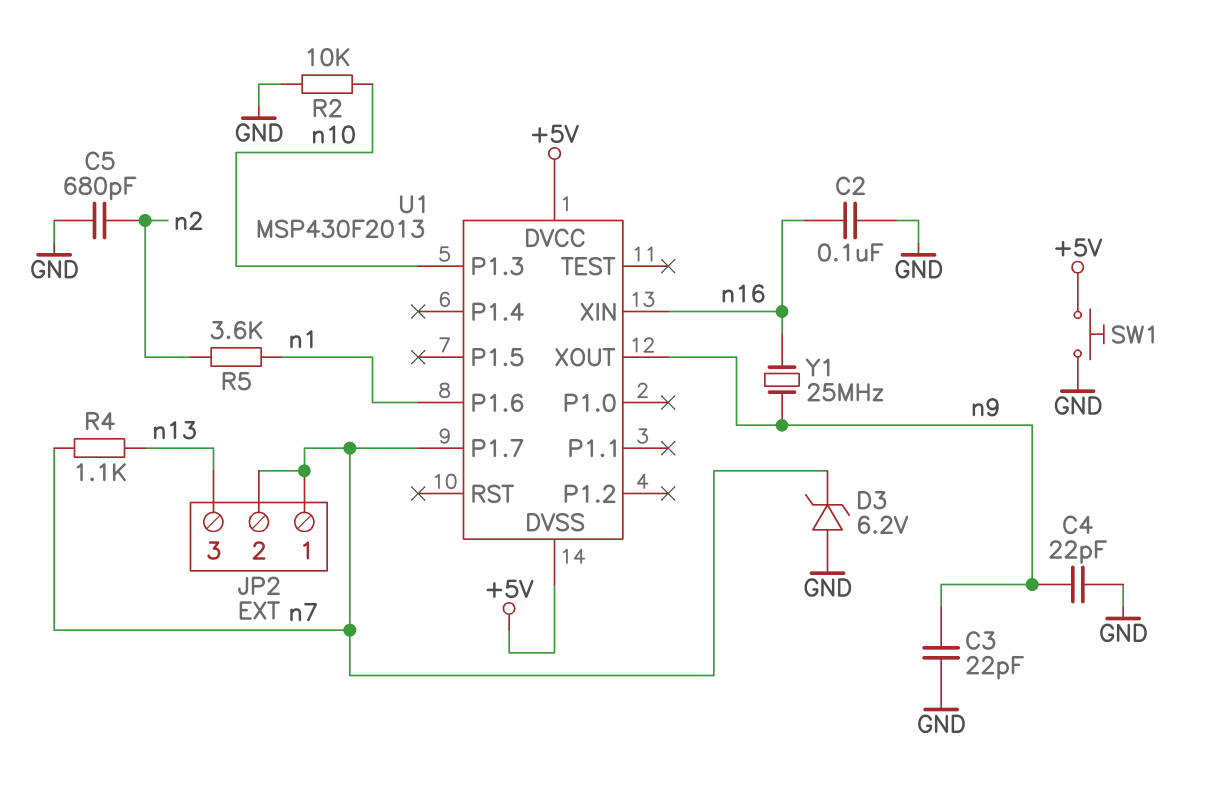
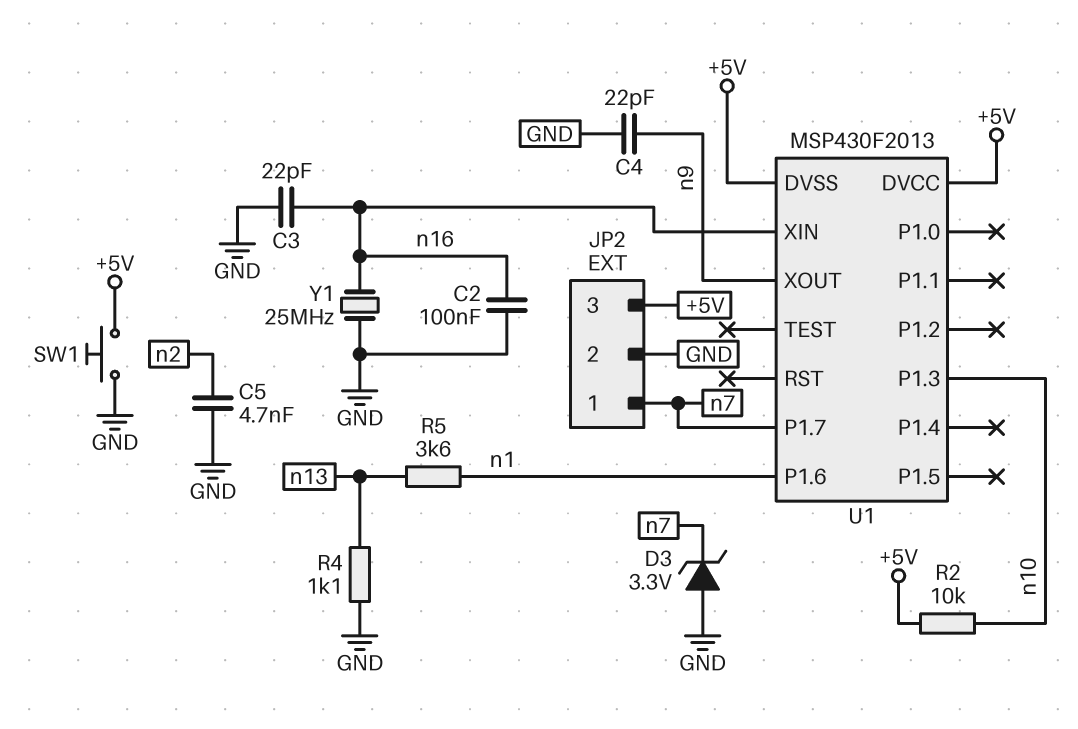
C3: 22pF (GND, n9) -> 22pF (GND, n16)
C5: 680pF (GND, n2) -> 4.7nF (GND, n2)
D3: zener 6.2V (A GND, K n7) -> zener 3.3V (A GND, K n7)
JP2 pin 2: n7 -> GND
JP2 pin 3: n13 -> +5V
R2: 10k (GND, n10) -> 10k (+5V, n10)
R4: 1.1k (n7, n13) -> 1.1k (GND, n13)
R5: 3.6k (n1, n2) -> 3.6k (n1, n13)
Y1: 25MHz (n9, n16) -> 25MHz (GND, n16)

